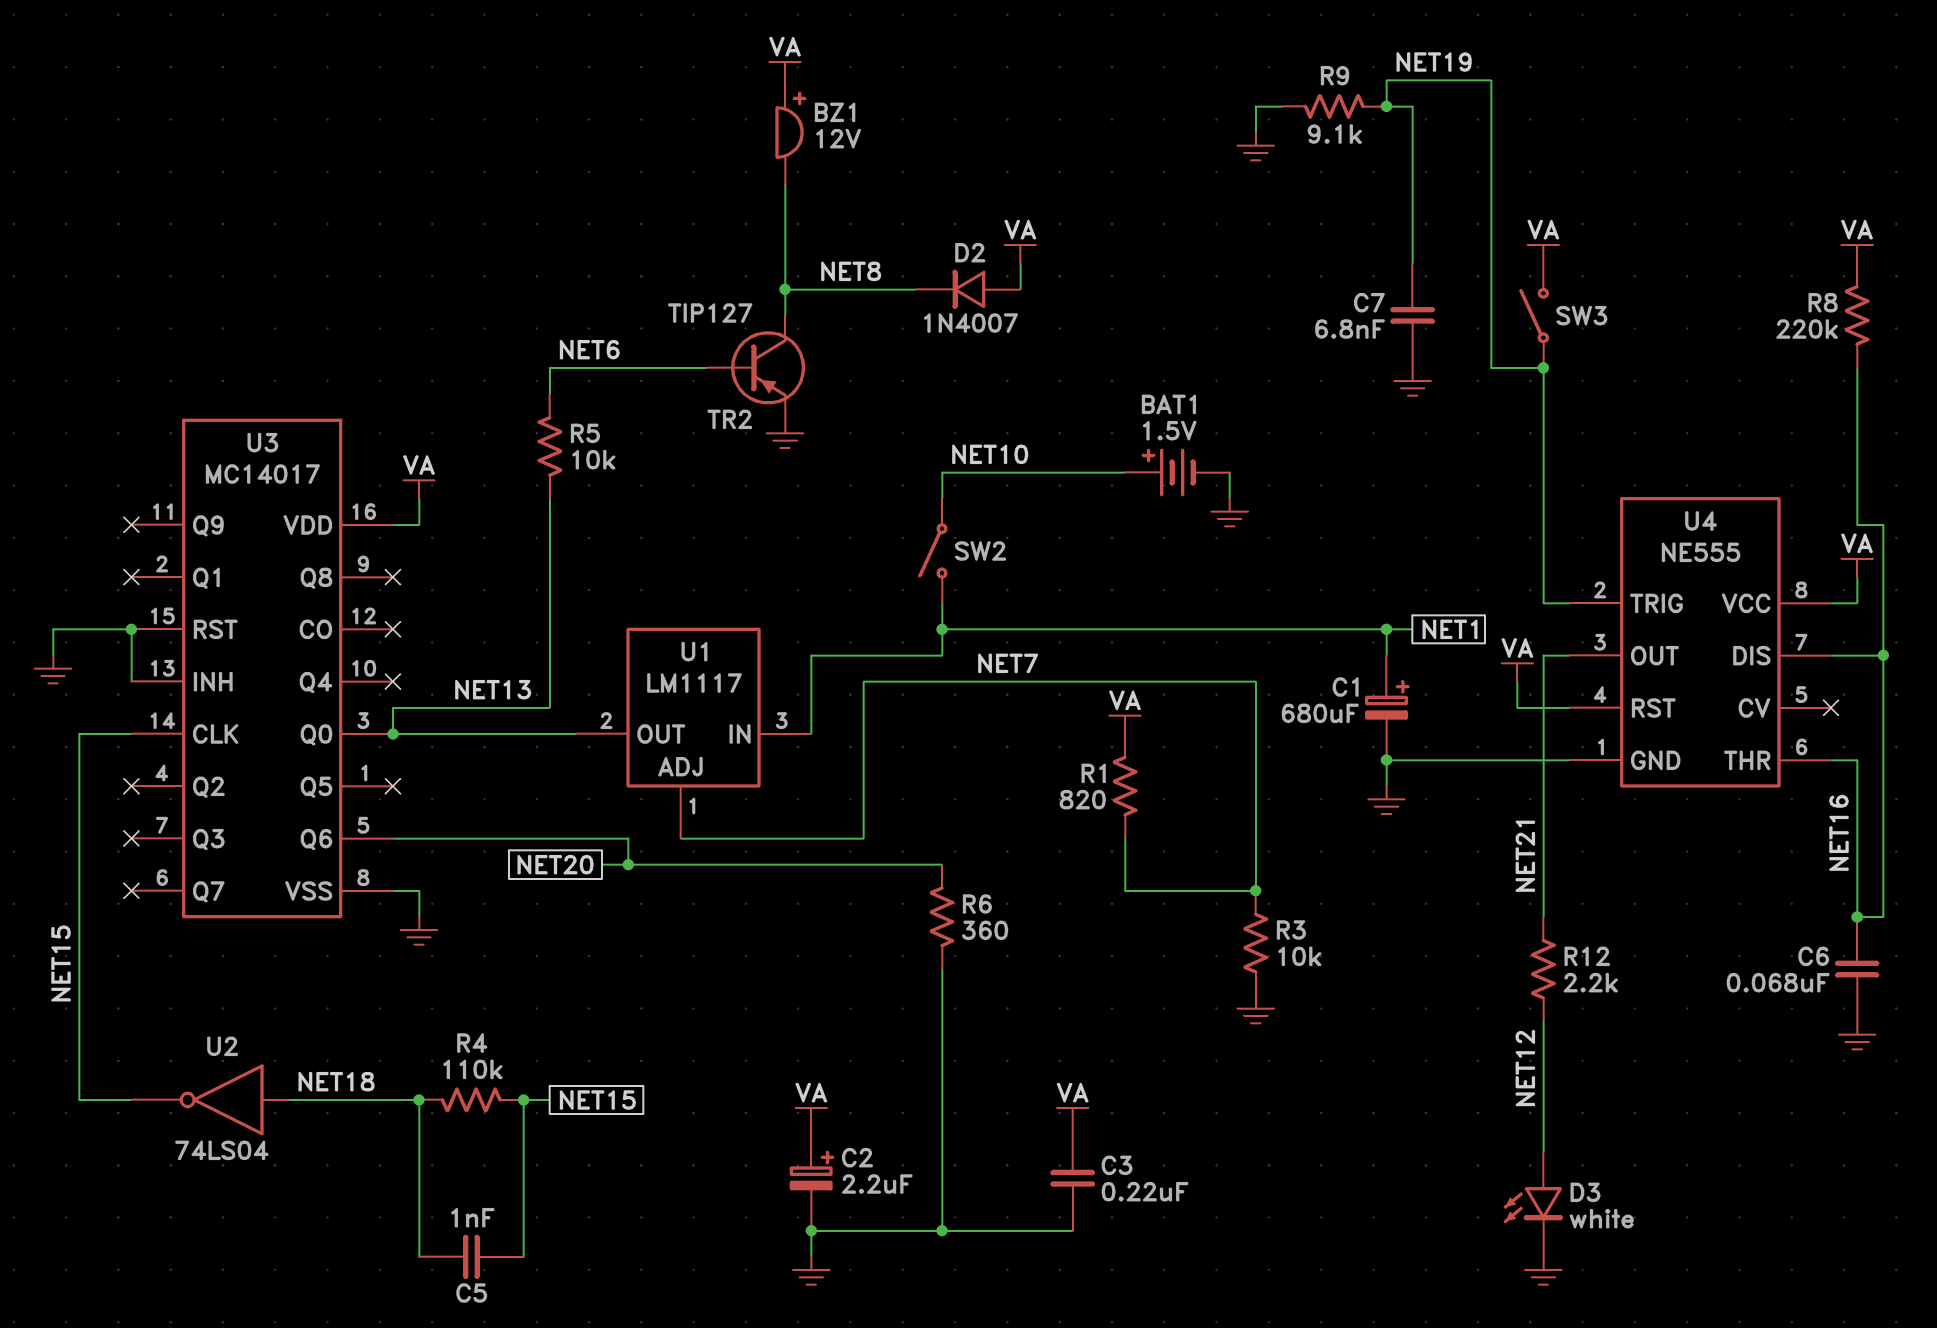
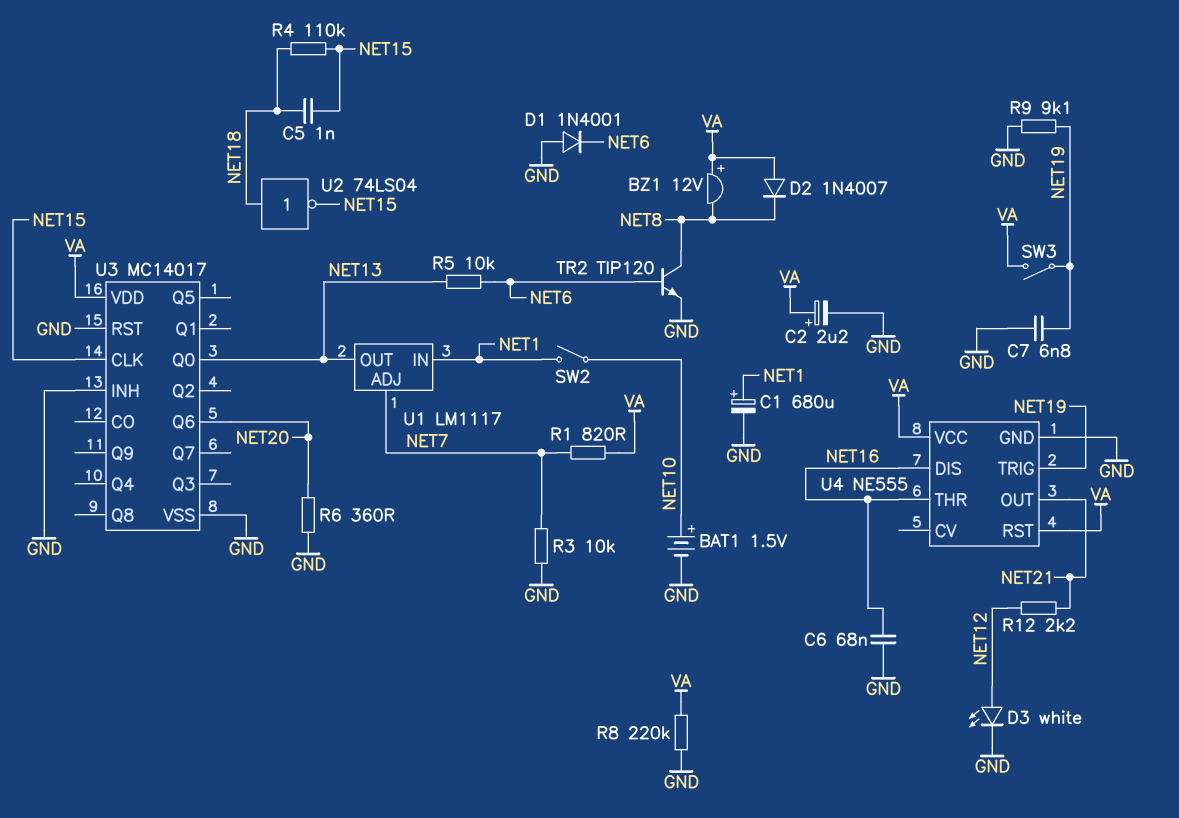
C3: 220nF (GND, VA) -> none
D1: none -> diode 1N4001 (A GND, K NET6)
R8: 220k (NET16, VA) -> 220k (GND, VA)
TR2: PNP TIP127 (B NET6, C NET8, E GND) -> NPN TIP120 (B NET6, C NET8, E GND)

